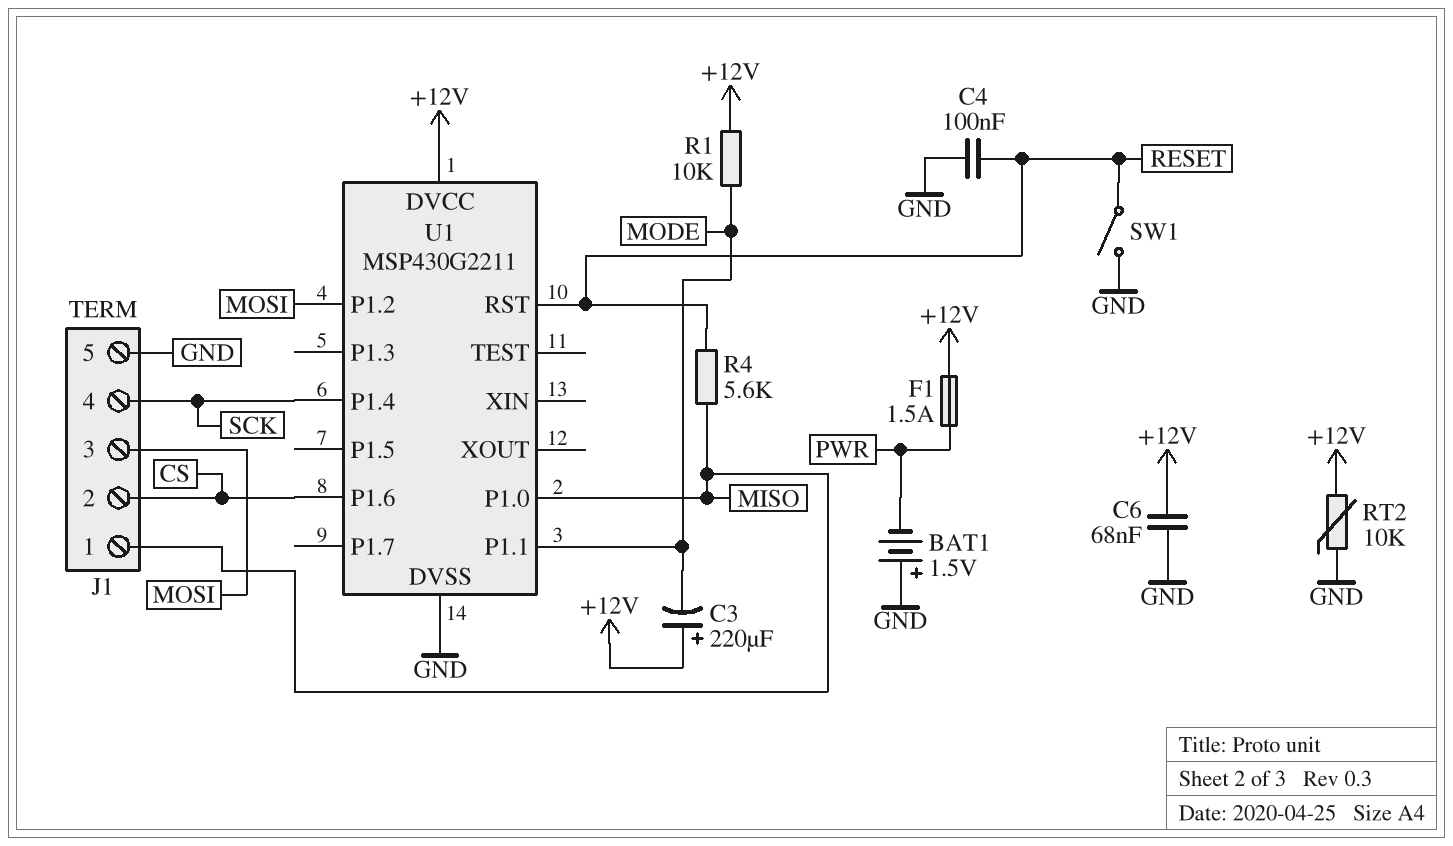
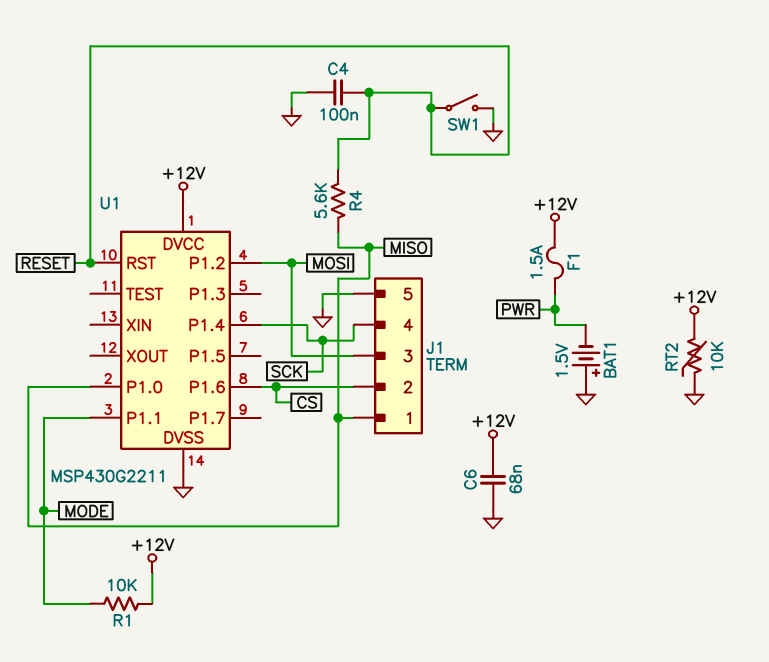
C3: 220uF (plus +12V, minus MODE) -> none

